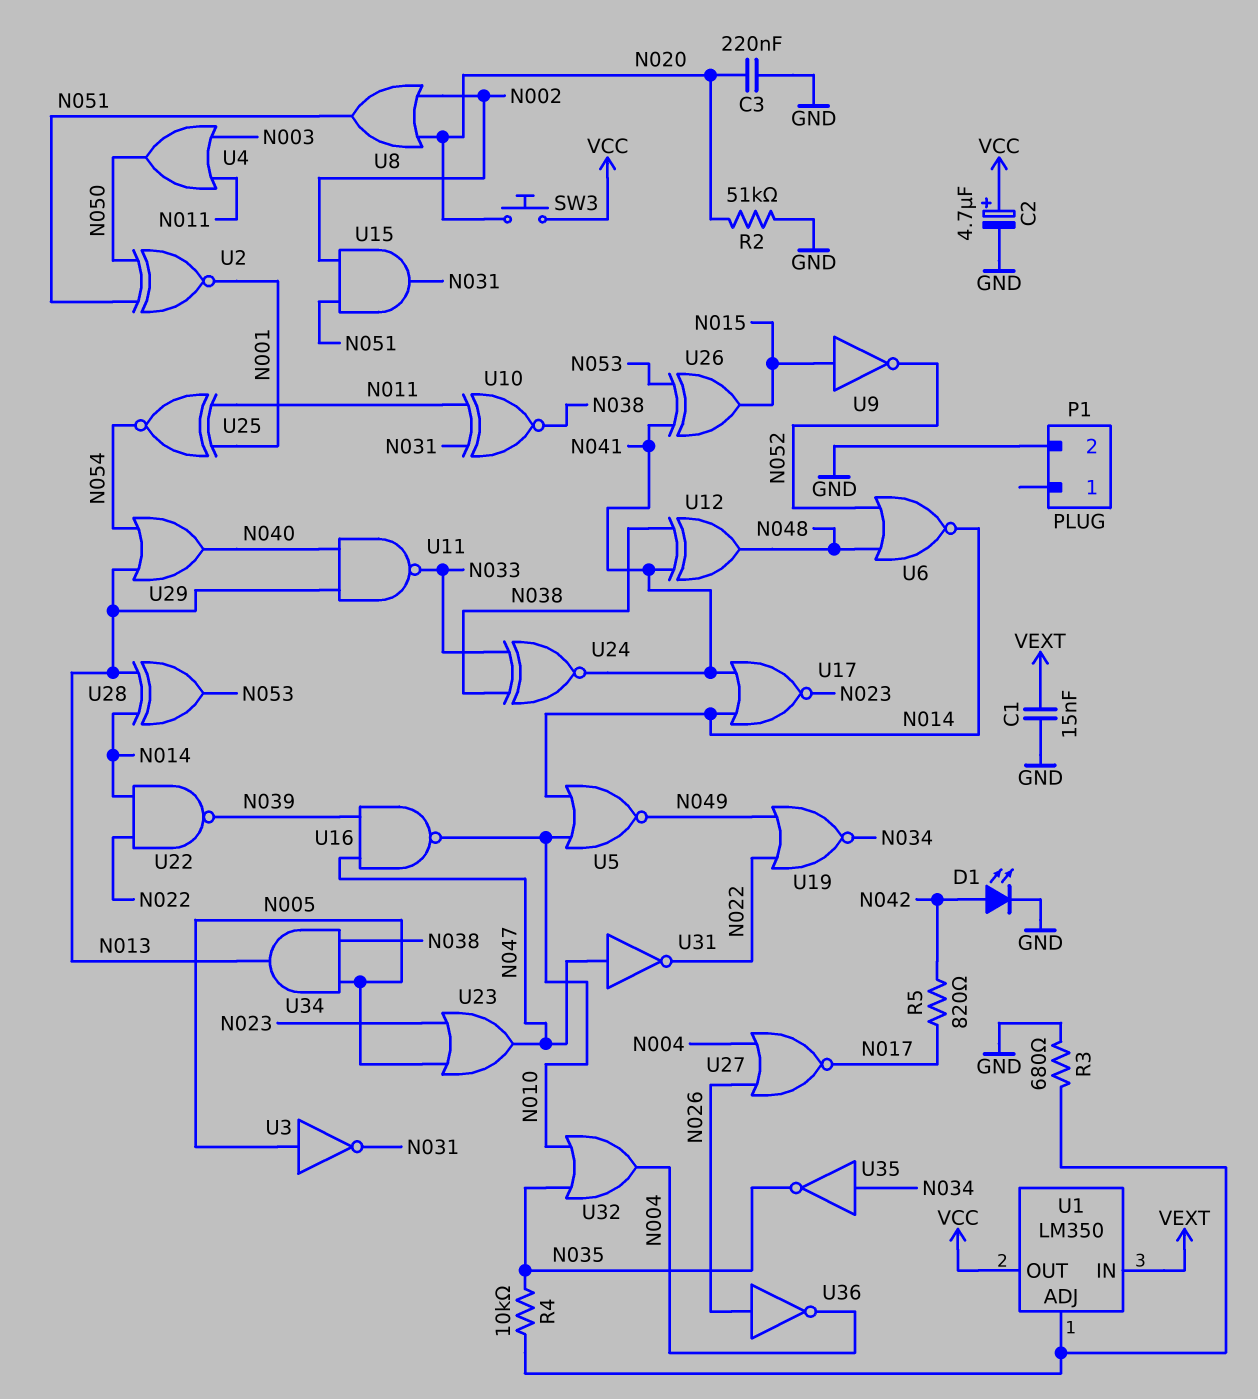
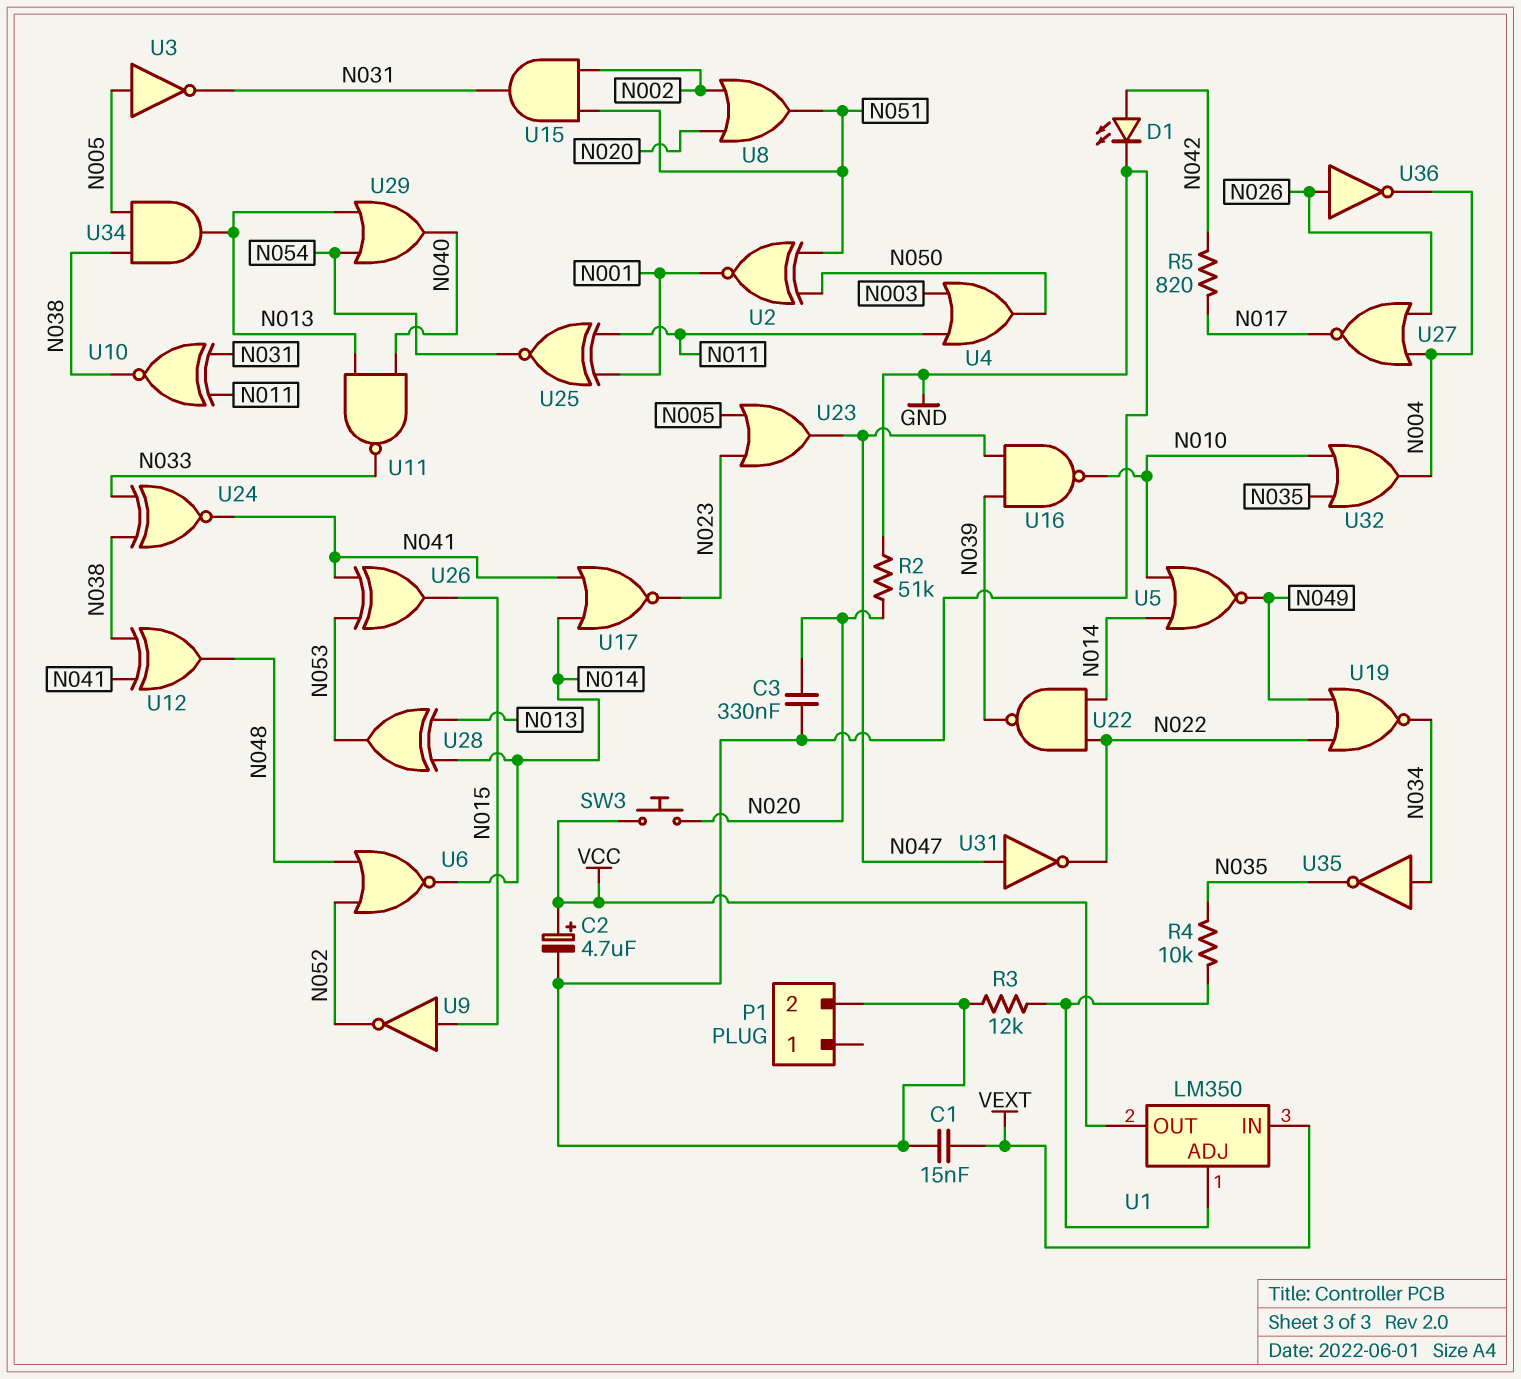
C3: 220nF (GND, N020) -> 330nF (GND, N020)
R3: 680 (GND, U1/ADJ) -> 12k (GND, U1/ADJ)

